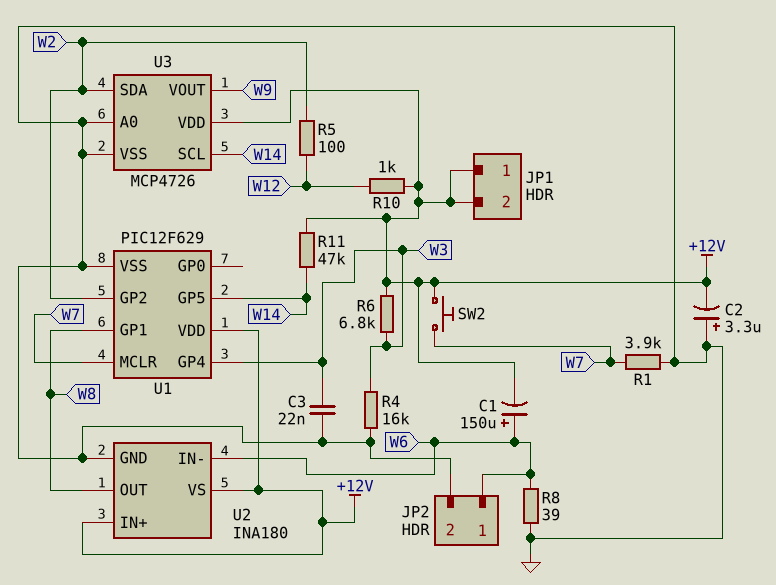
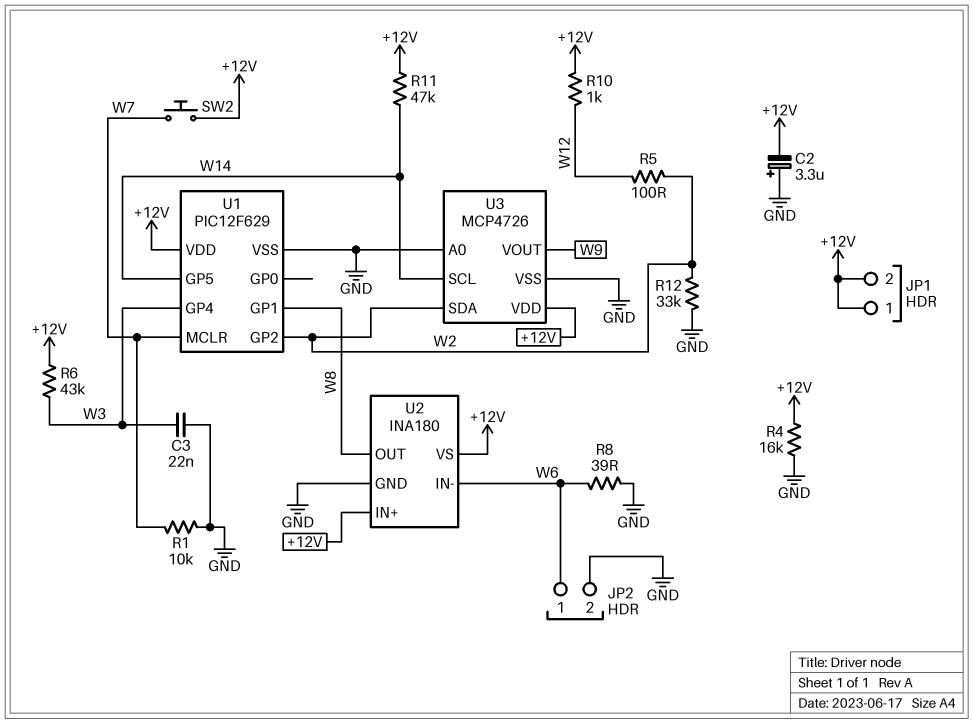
C1: 150uF (plus W6, minus +12V) -> none
R1: 3.9k (GND, W7) -> 10k (GND, W7)
R4: 16k (GND, W3) -> 16k (+12V, GND)
R6: 6.8k (+12V, W3) -> 43k (+12V, W3)
R12: none -> 33k (GND, W2)

